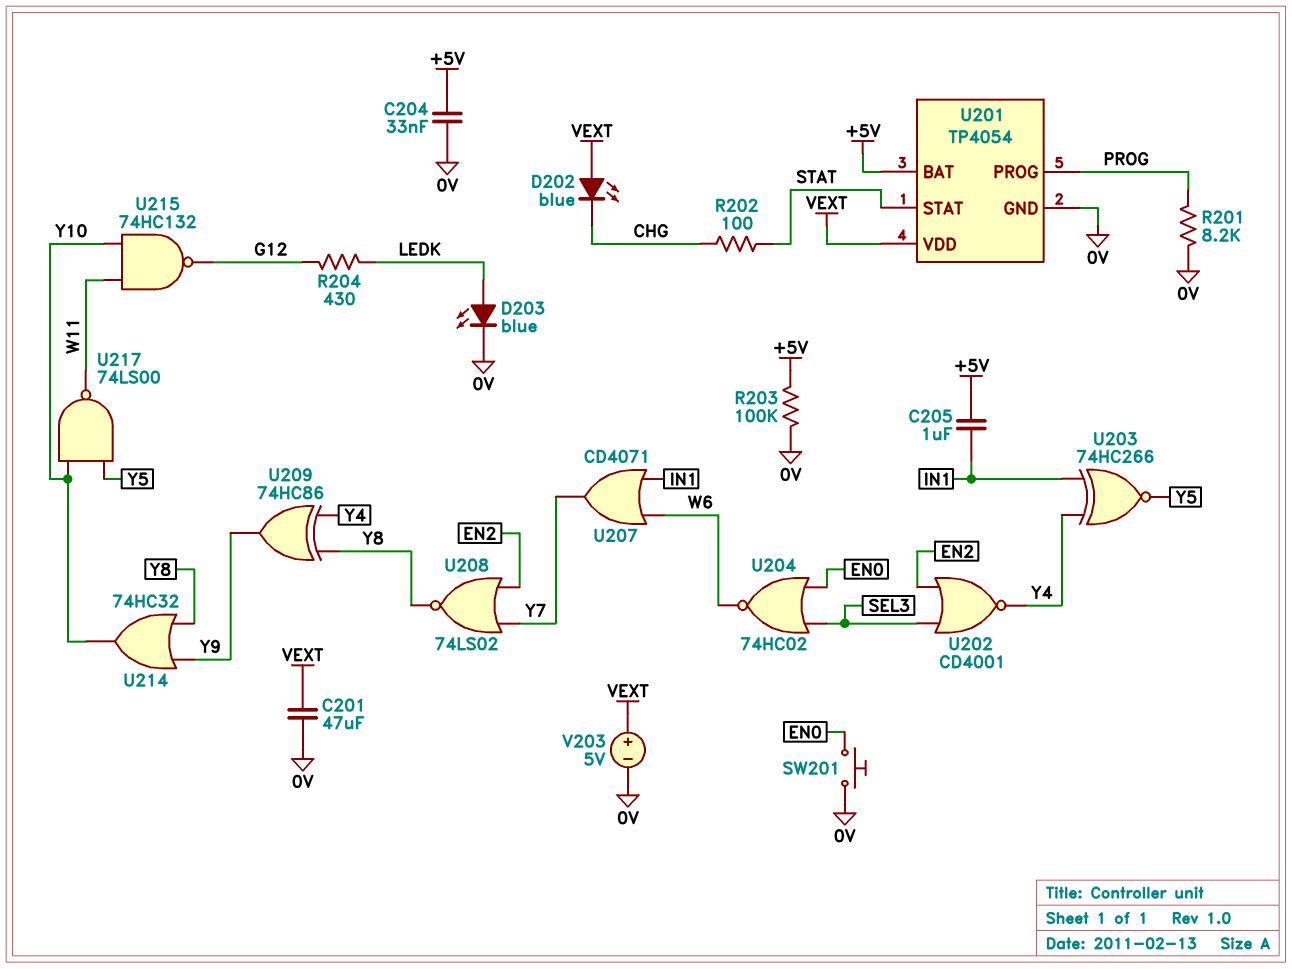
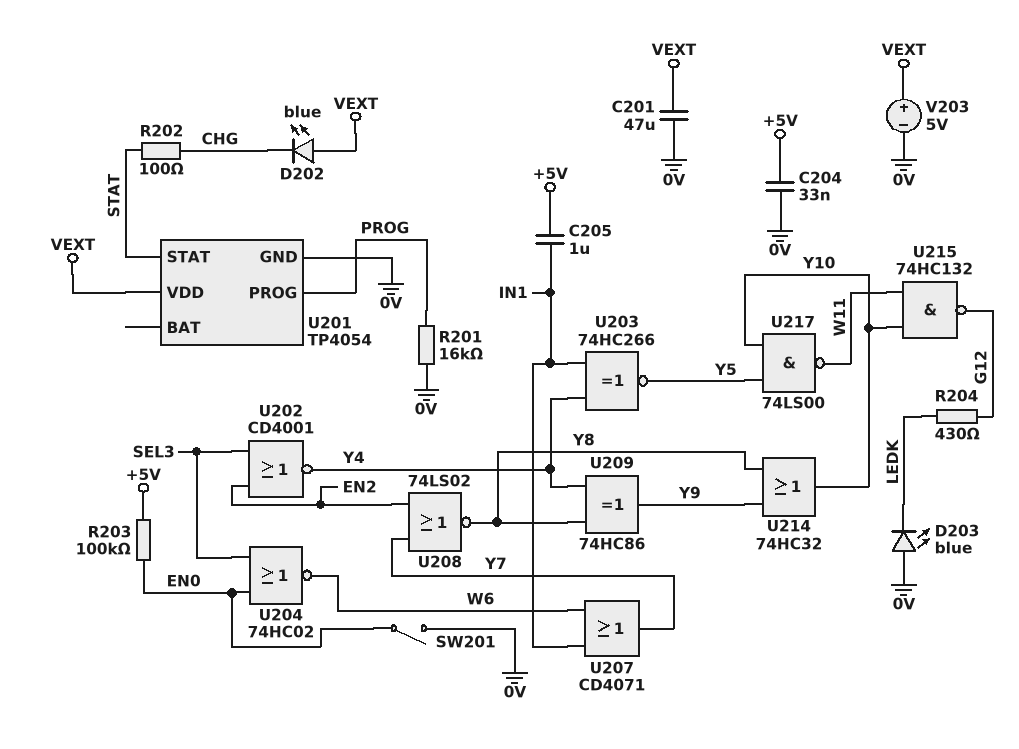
D203: LED blue (A LEDK, K 0V) -> LED blue (A 0V, K LEDK)
R201: 8.2k (0V, PROG) -> 16k (0V, PROG)
R203: 100k (+5V, 0V) -> 100k (+5V, EN0)
SW201: button (0V, EN0) -> switch (0V, EN0)
U201 pin BAT: +5V -> none

